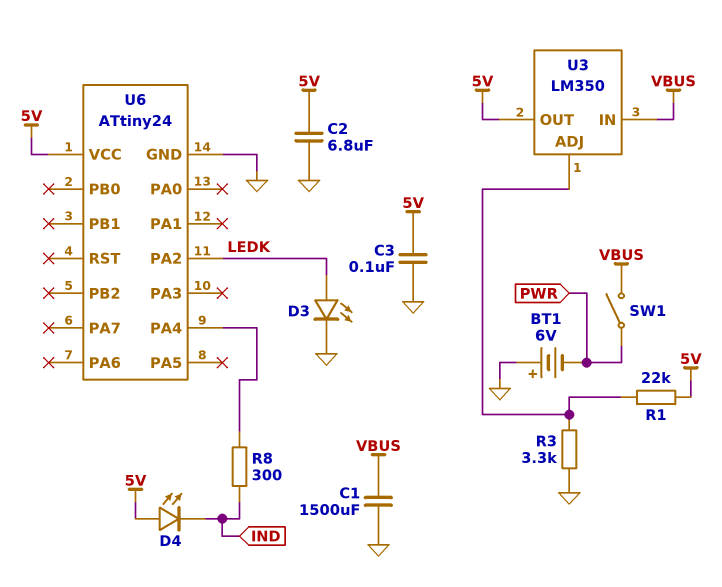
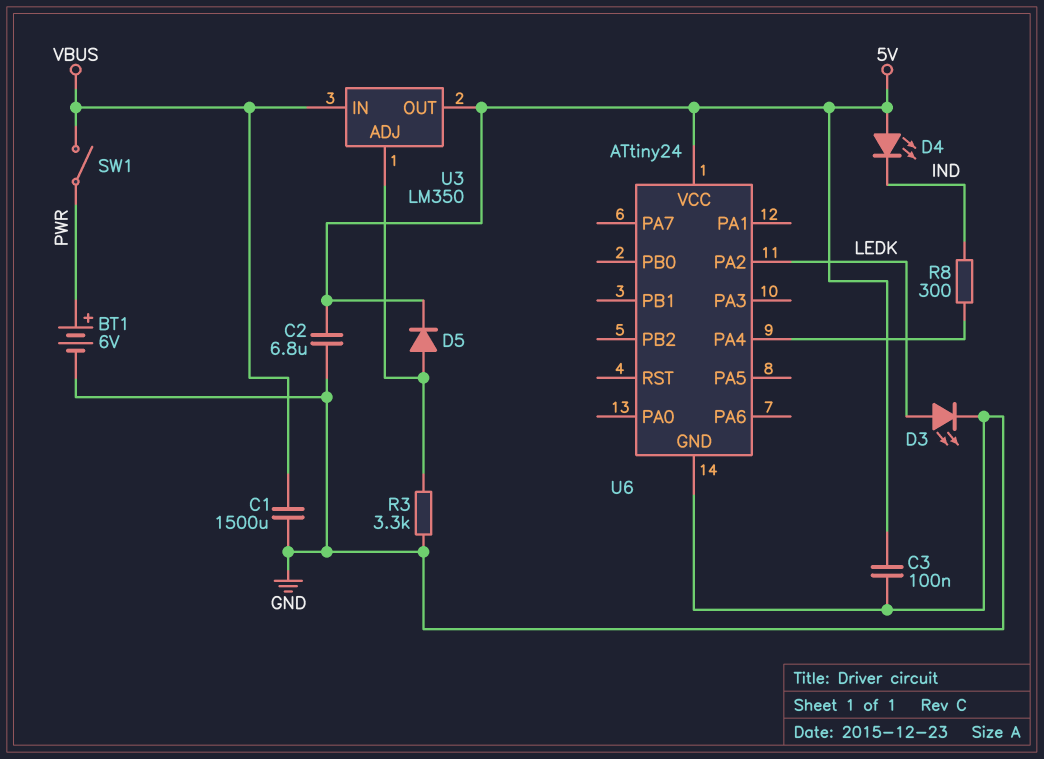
BT1: 6V (plus GND, minus PWR) -> 6V (plus PWR, minus GND)
D5: none -> diode (A U3/ADJ, K 5V)
R1: 22k (5V, U3/ADJ) -> none

